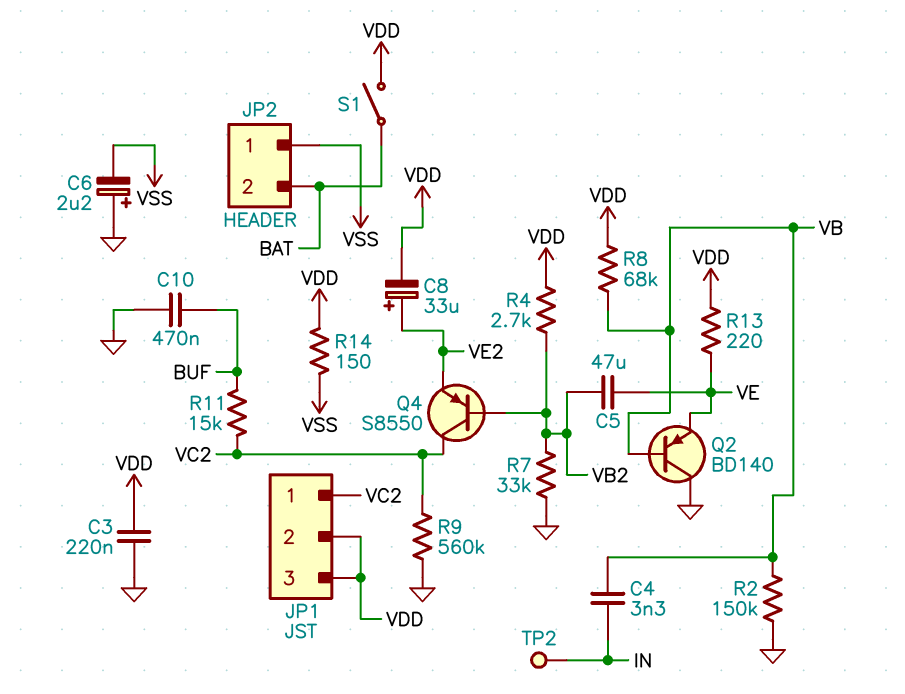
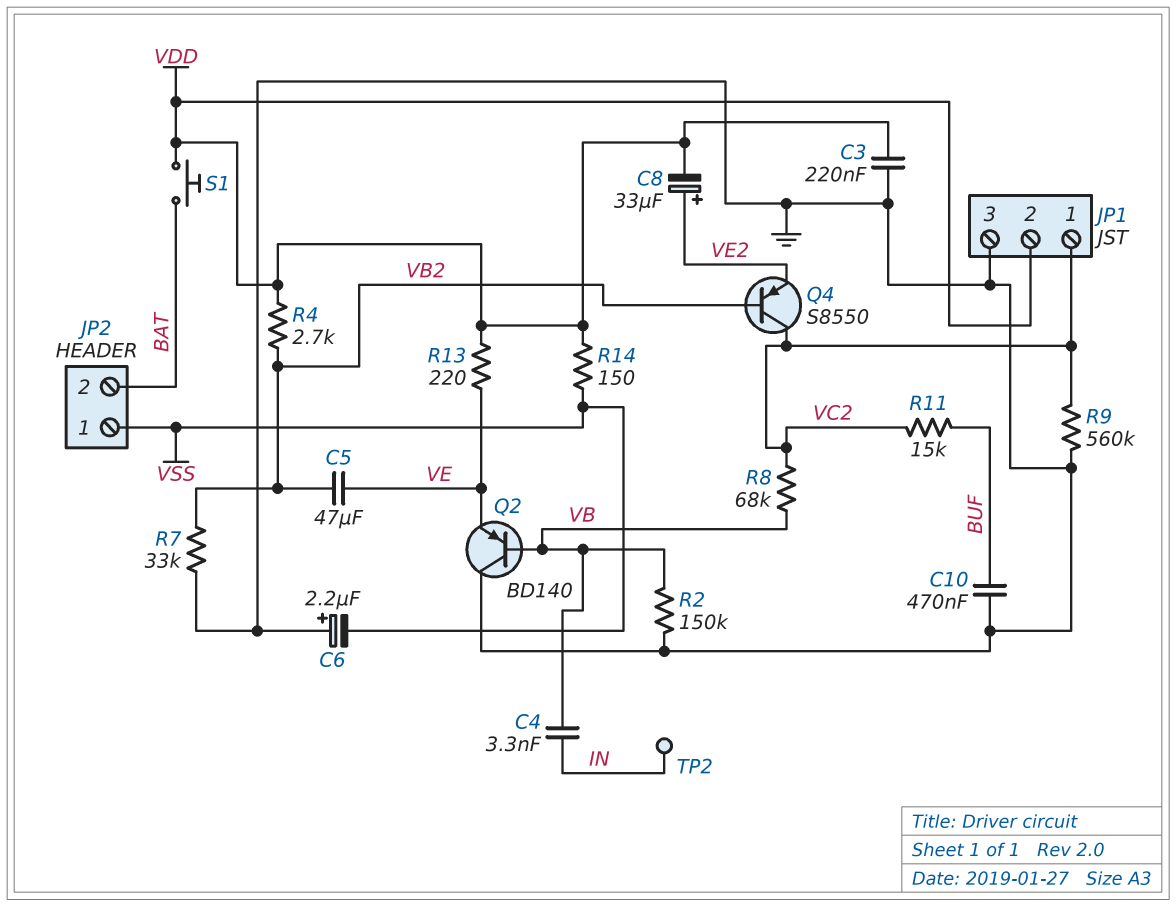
JP1 pin 3: VDD -> GND
R8: 68k (VB, VDD) -> 68k (VB, VC2)
S1: switch (BAT, VDD) -> button (BAT, VDD)

